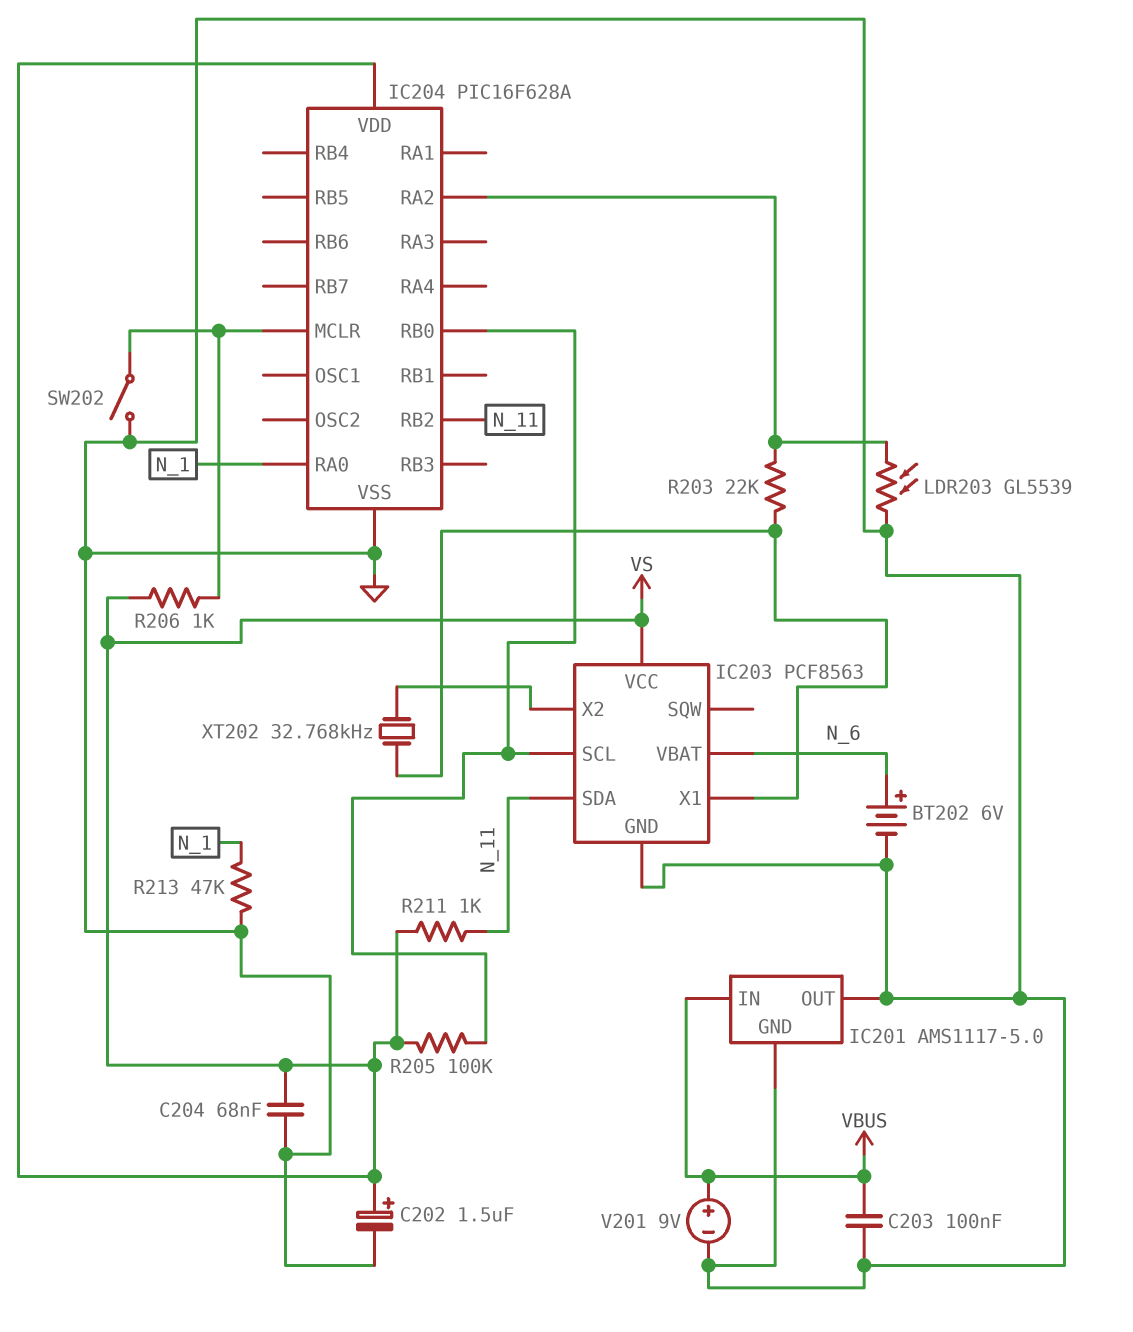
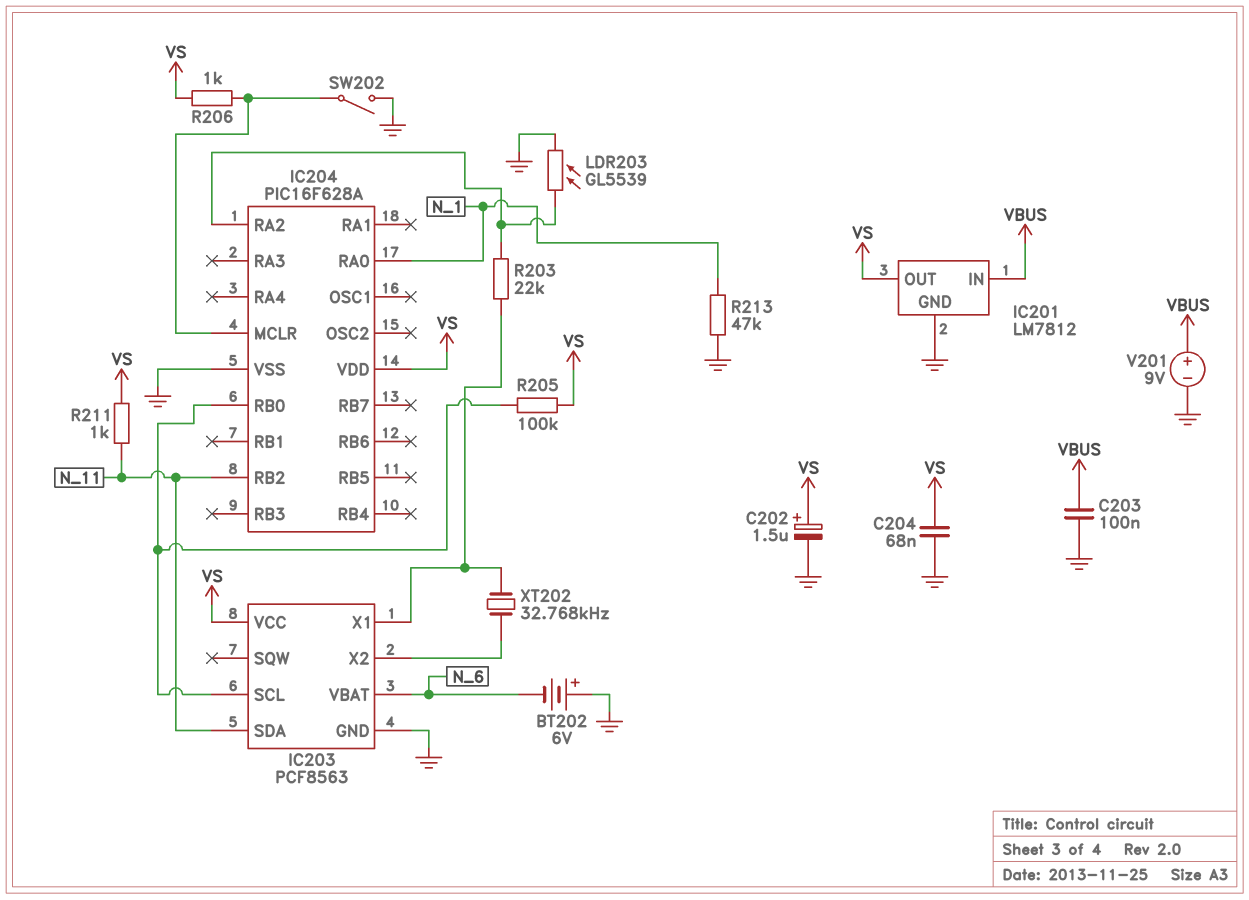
BT202: 6V (plus N_6, minus GND) -> 6V (plus GND, minus N_6)
IC201: AMS1117-5.0 -> LM7812
IC201 pin OUT: GND -> VS

